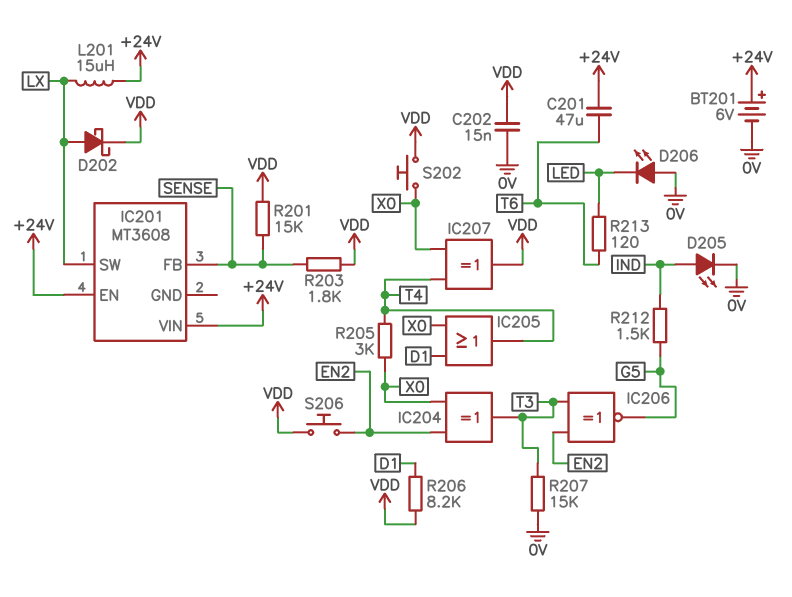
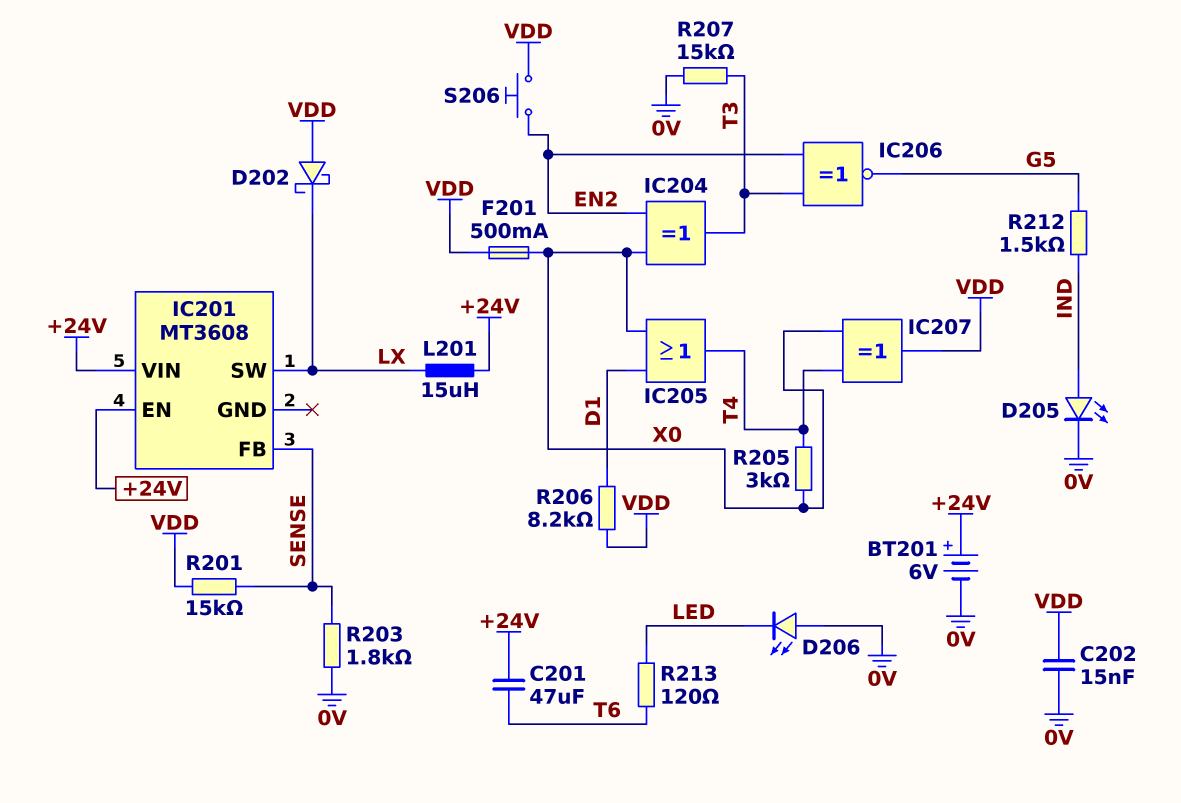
D202: schottky (A LX, K VDD) -> schottky (A VDD, K LX)
F201: none -> 500mA (VDD, X0)
R203: 1.8k (SENSE, VDD) -> 1.8k (0V, SENSE)
S202: button (VDD, X0) -> none

